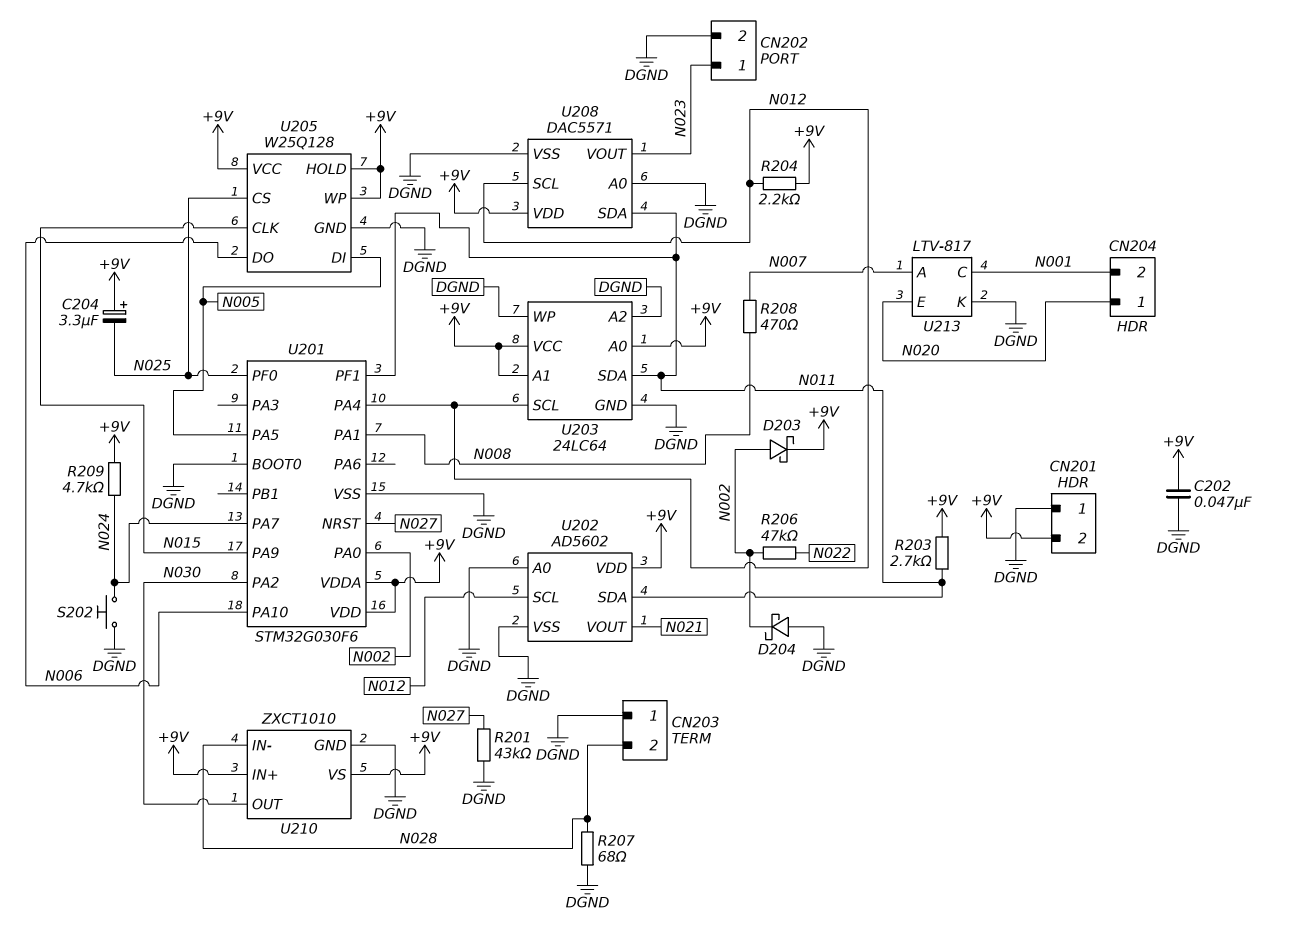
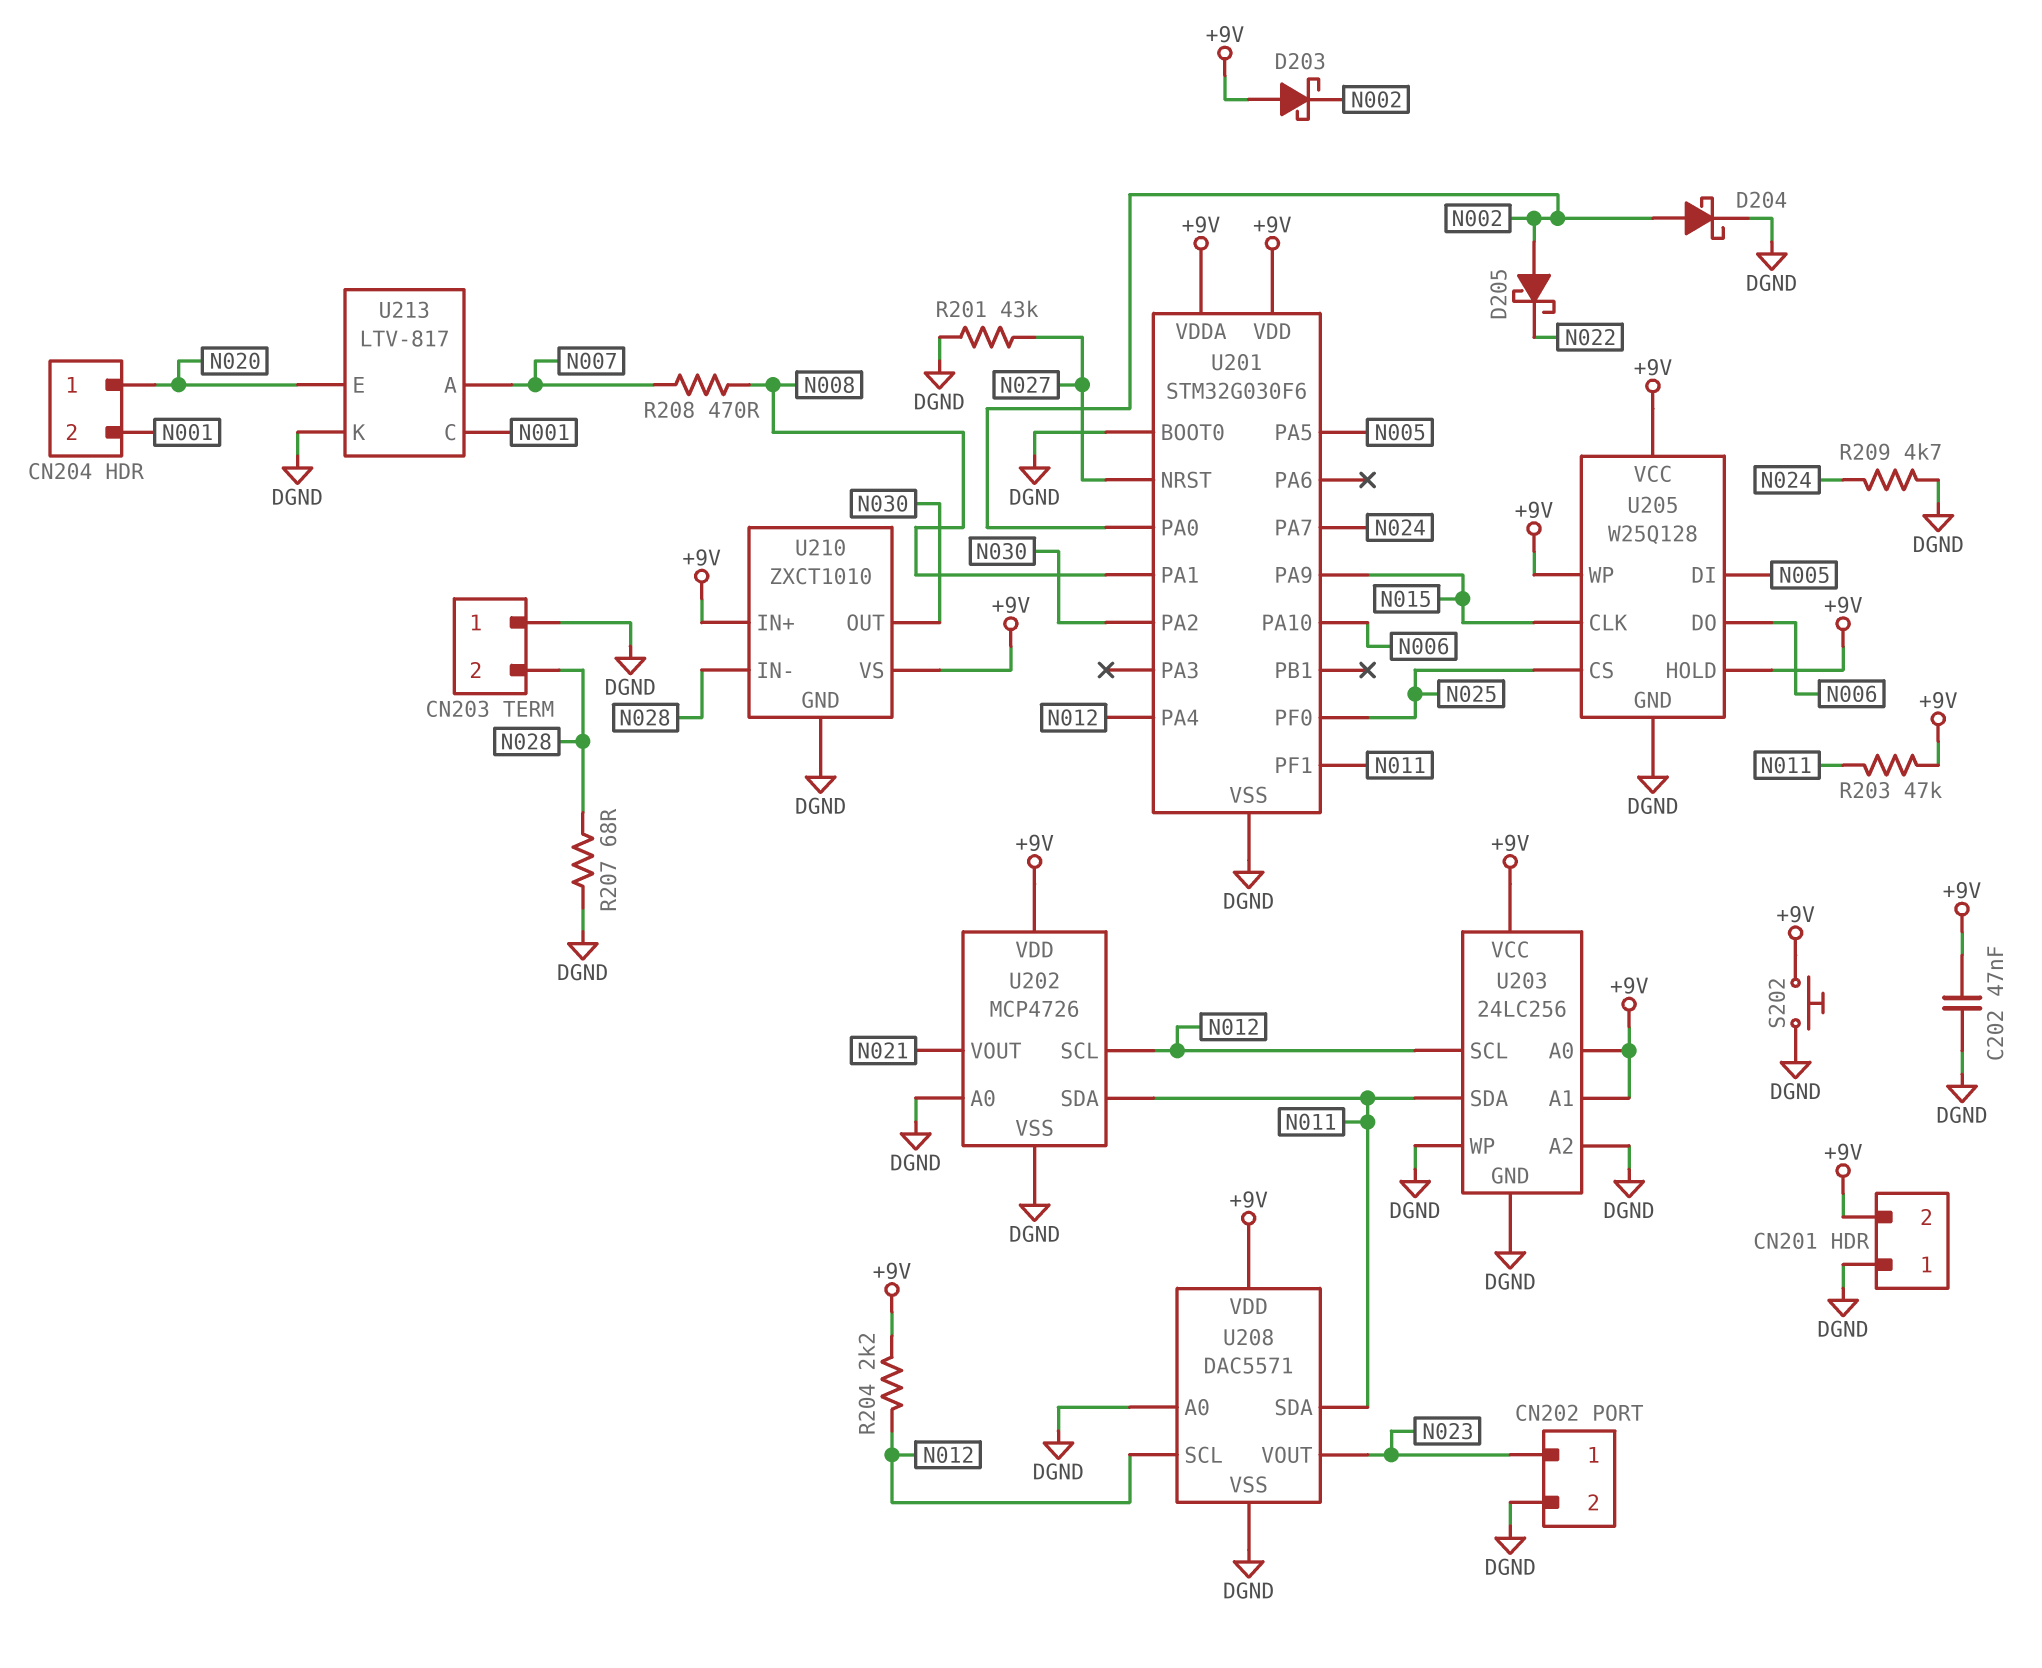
C204: 3.3uF (plus +9V, minus N025) -> none
D203: schottky (A N002, K +9V) -> schottky (A +9V, K N002)
D204: schottky (A DGND, K N002) -> schottky (A N002, K DGND)
D205: none -> schottky (A N002, K N022)
R203: 2.7k (+9V, N011) -> 47k (+9V, N011)
R206: 47k (N002, N022) -> none
R209: 4.7k (+9V, N024) -> 4.7k (DGND, N024)
S202: button (DGND, N024) -> button (+9V, DGND)
U202: AD5602 -> MCP4726
U203: 24LC64 -> 24LC256

